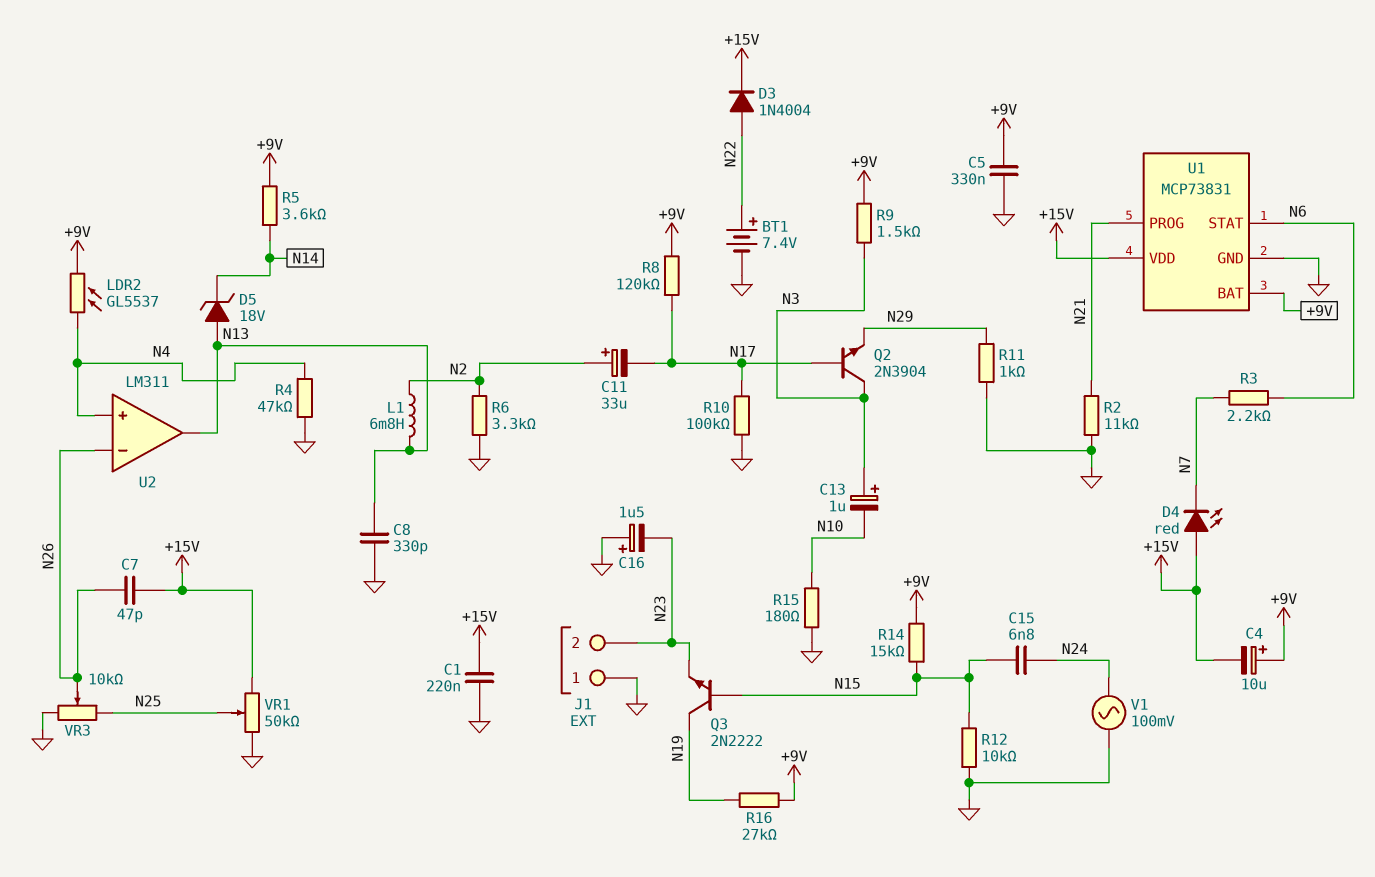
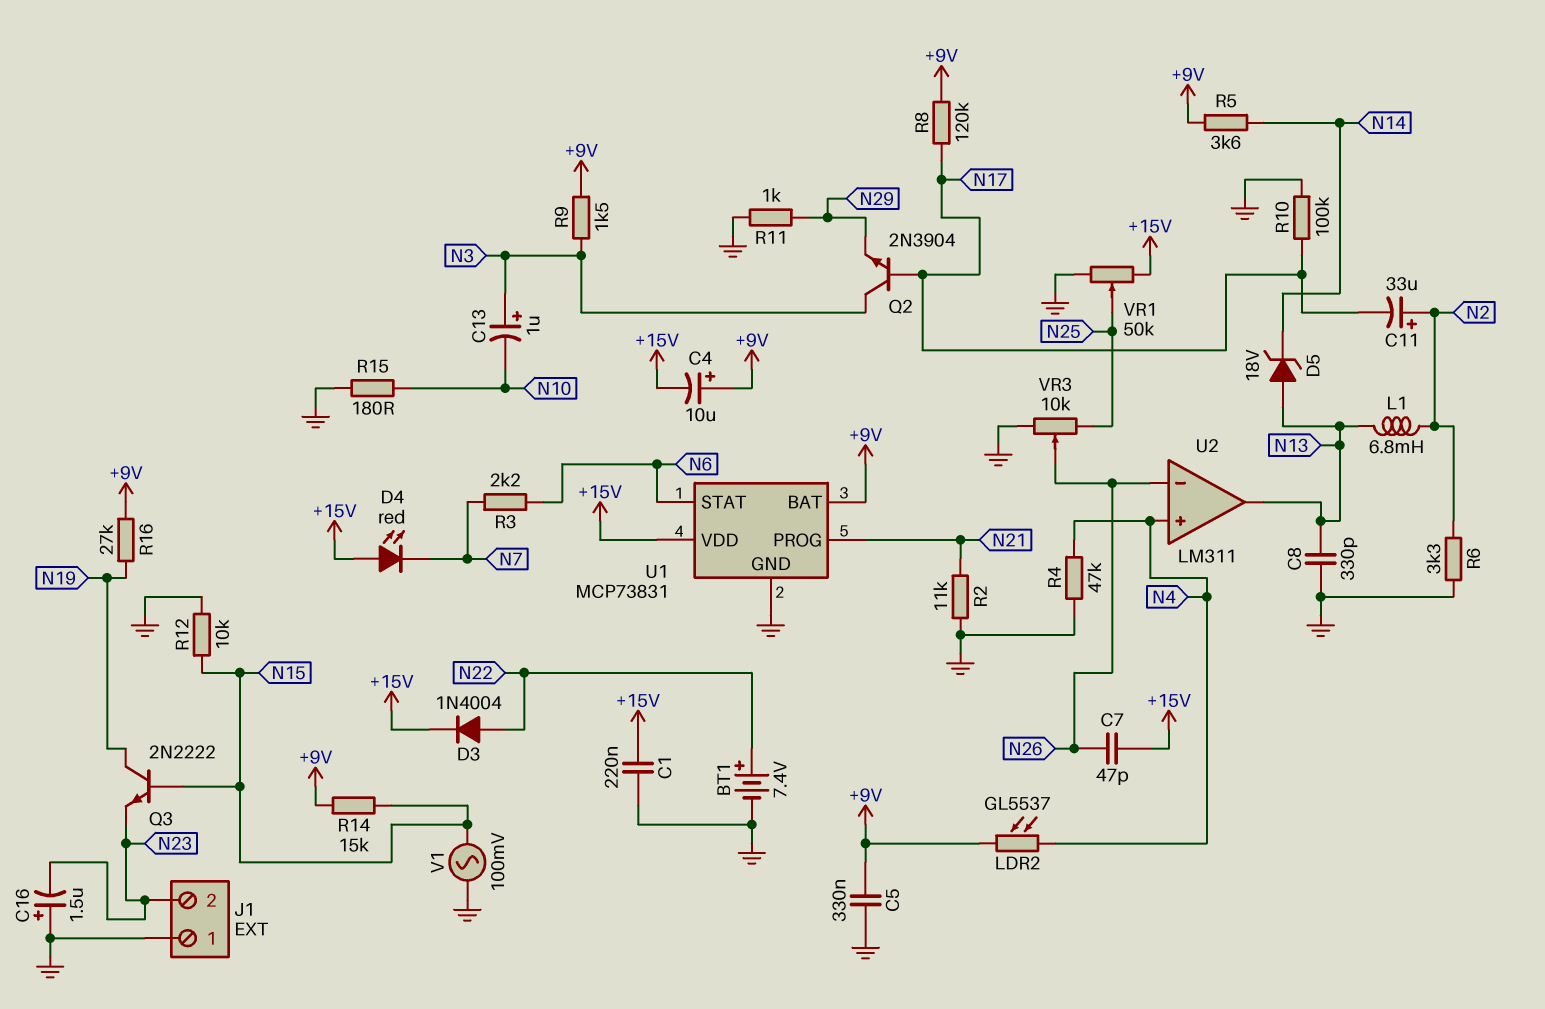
C15: 6.8nF (N15, N24) -> none
V1: AC 100mV (GND, N24) -> AC 100mV (GND, N15)

